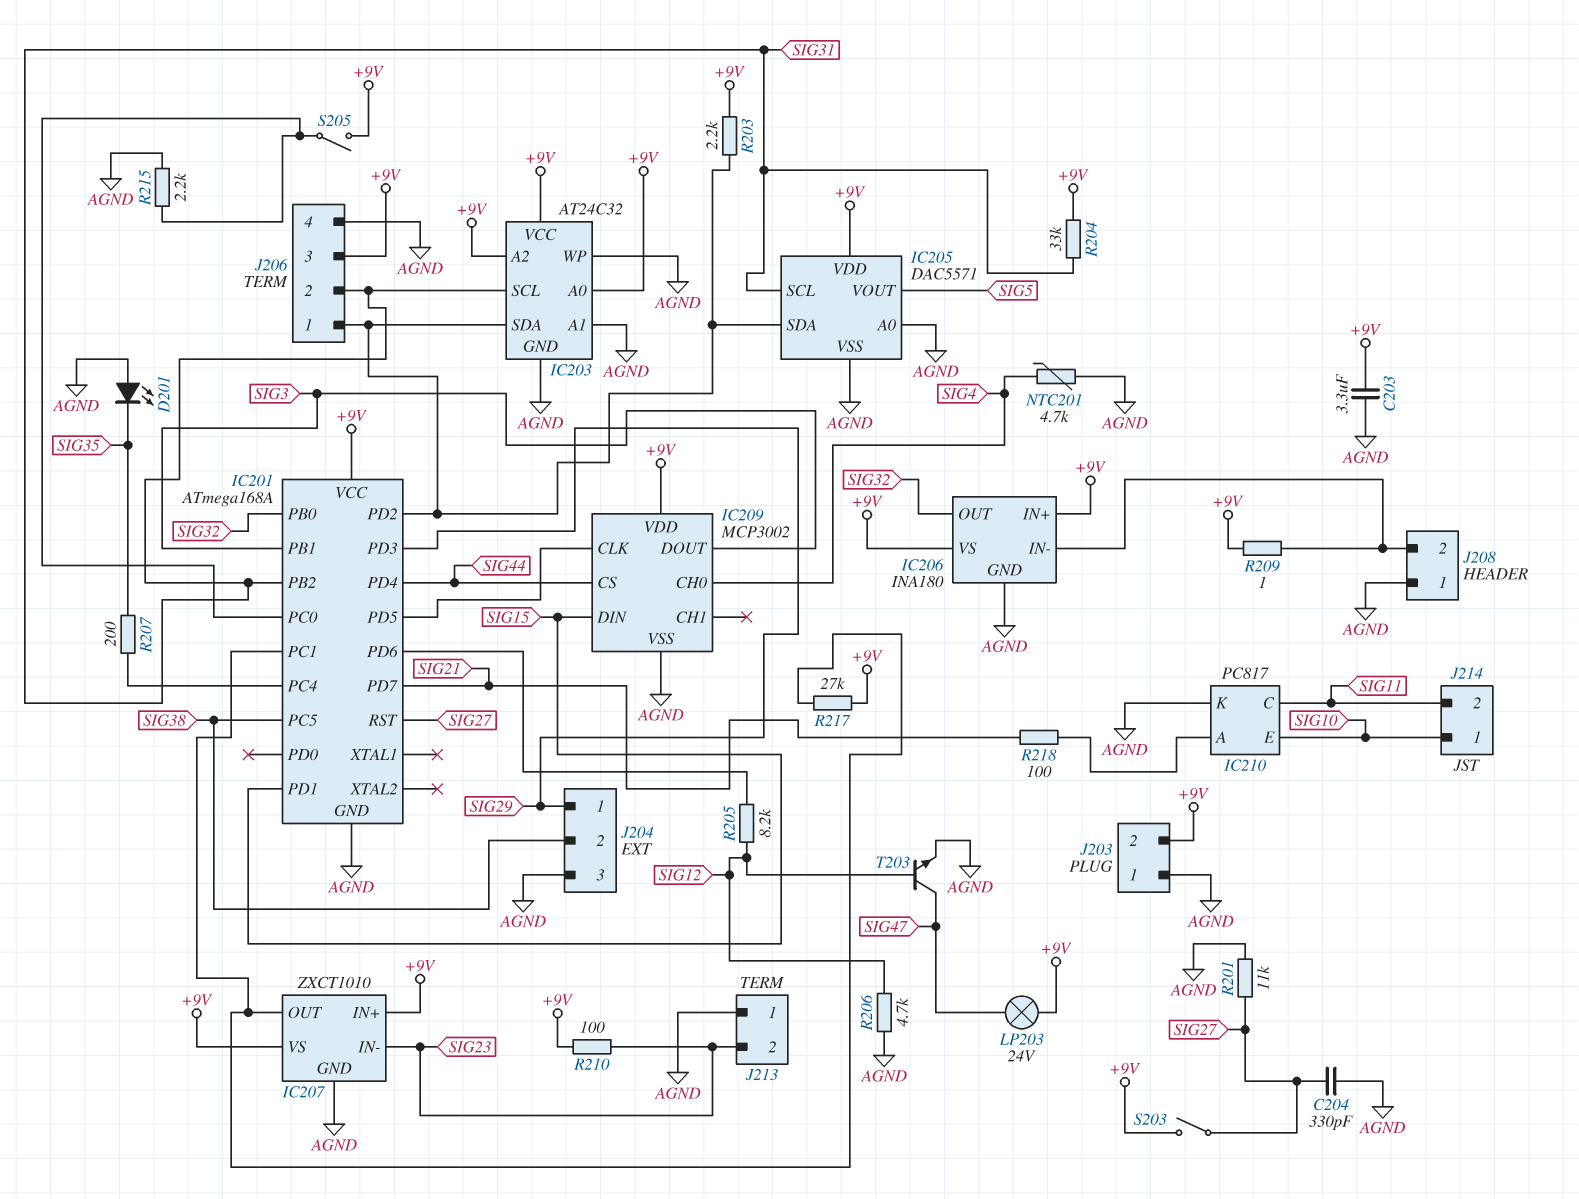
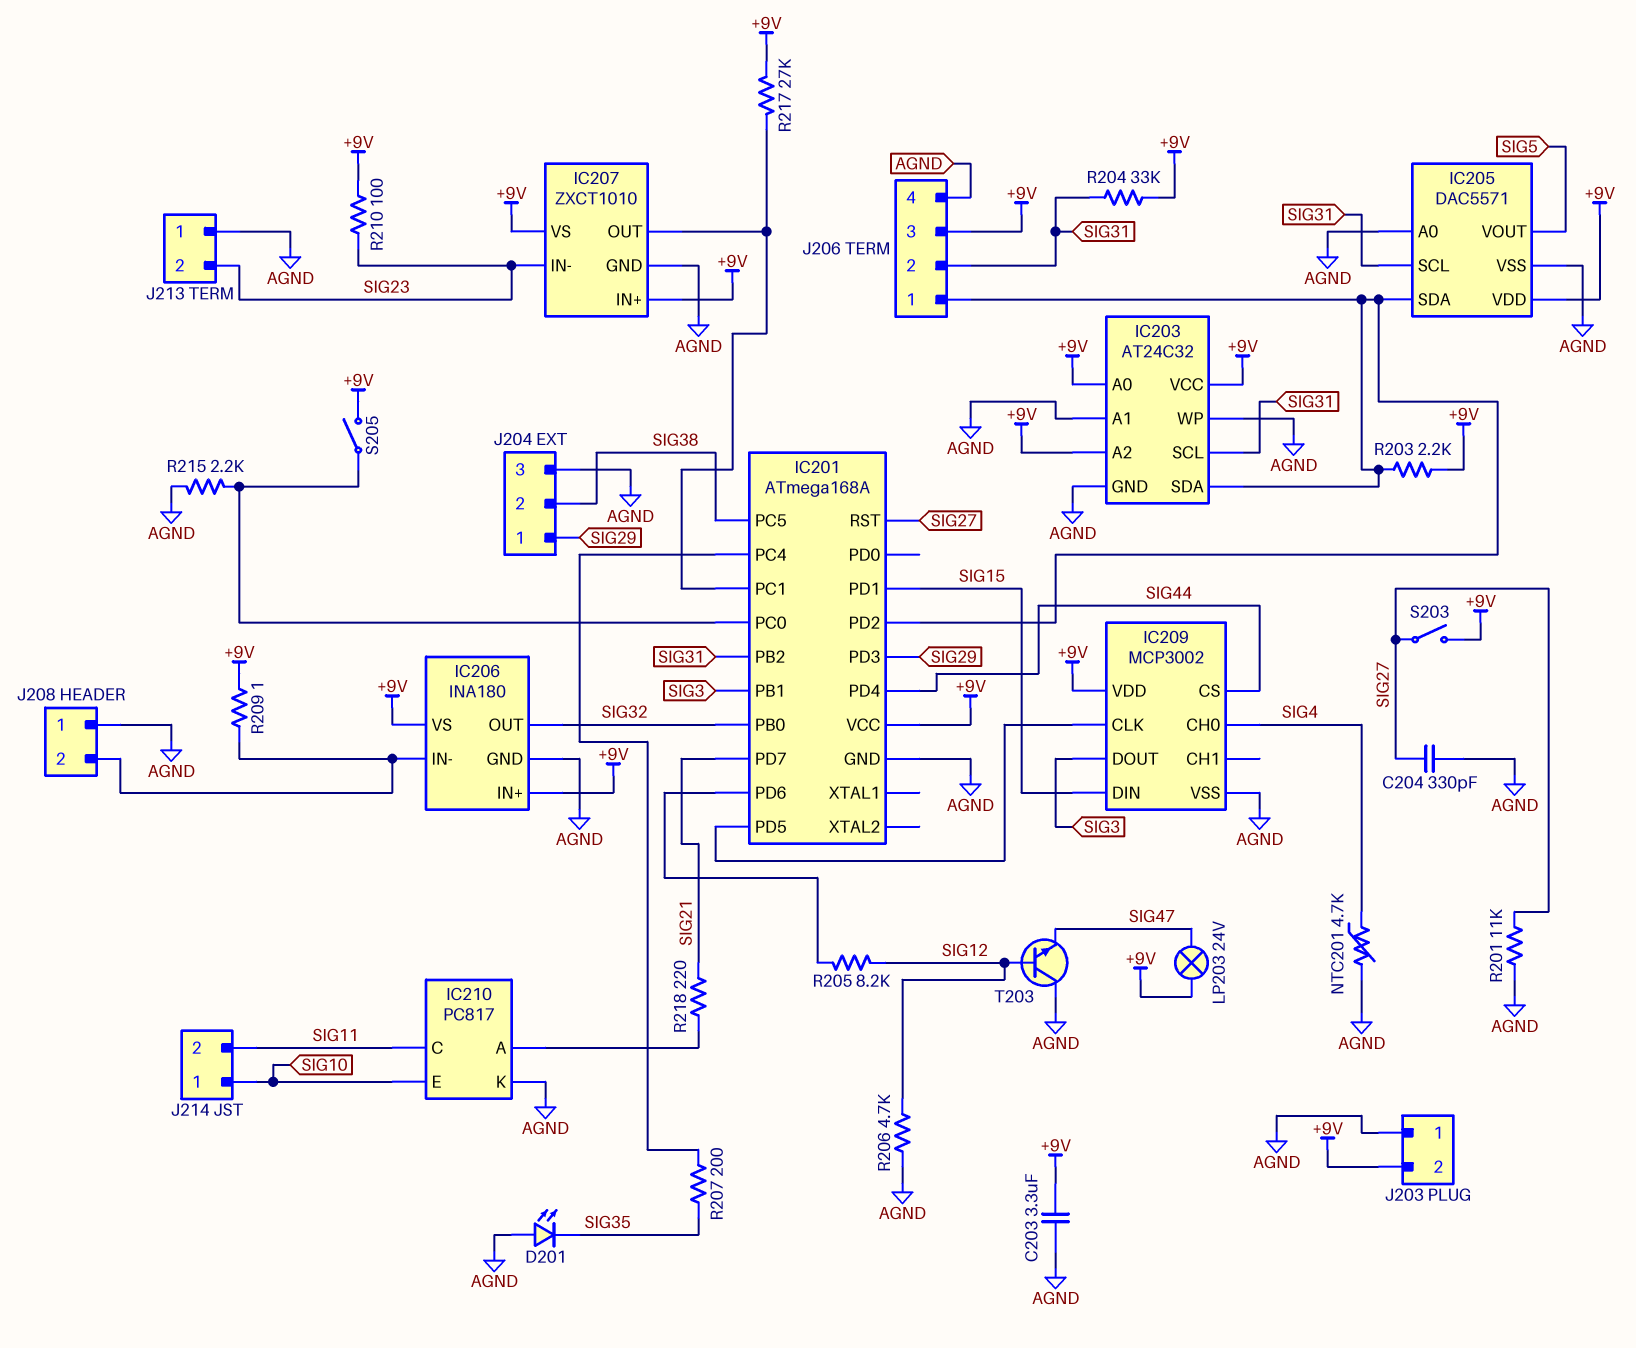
R218: 100 (IC210/A, SIG21) -> 220 (IC210/A, SIG21)
T203: NPN (B SIG12, C SIG47, E AGND) -> NPN (B SIG12, C AGND, E SIG47)

